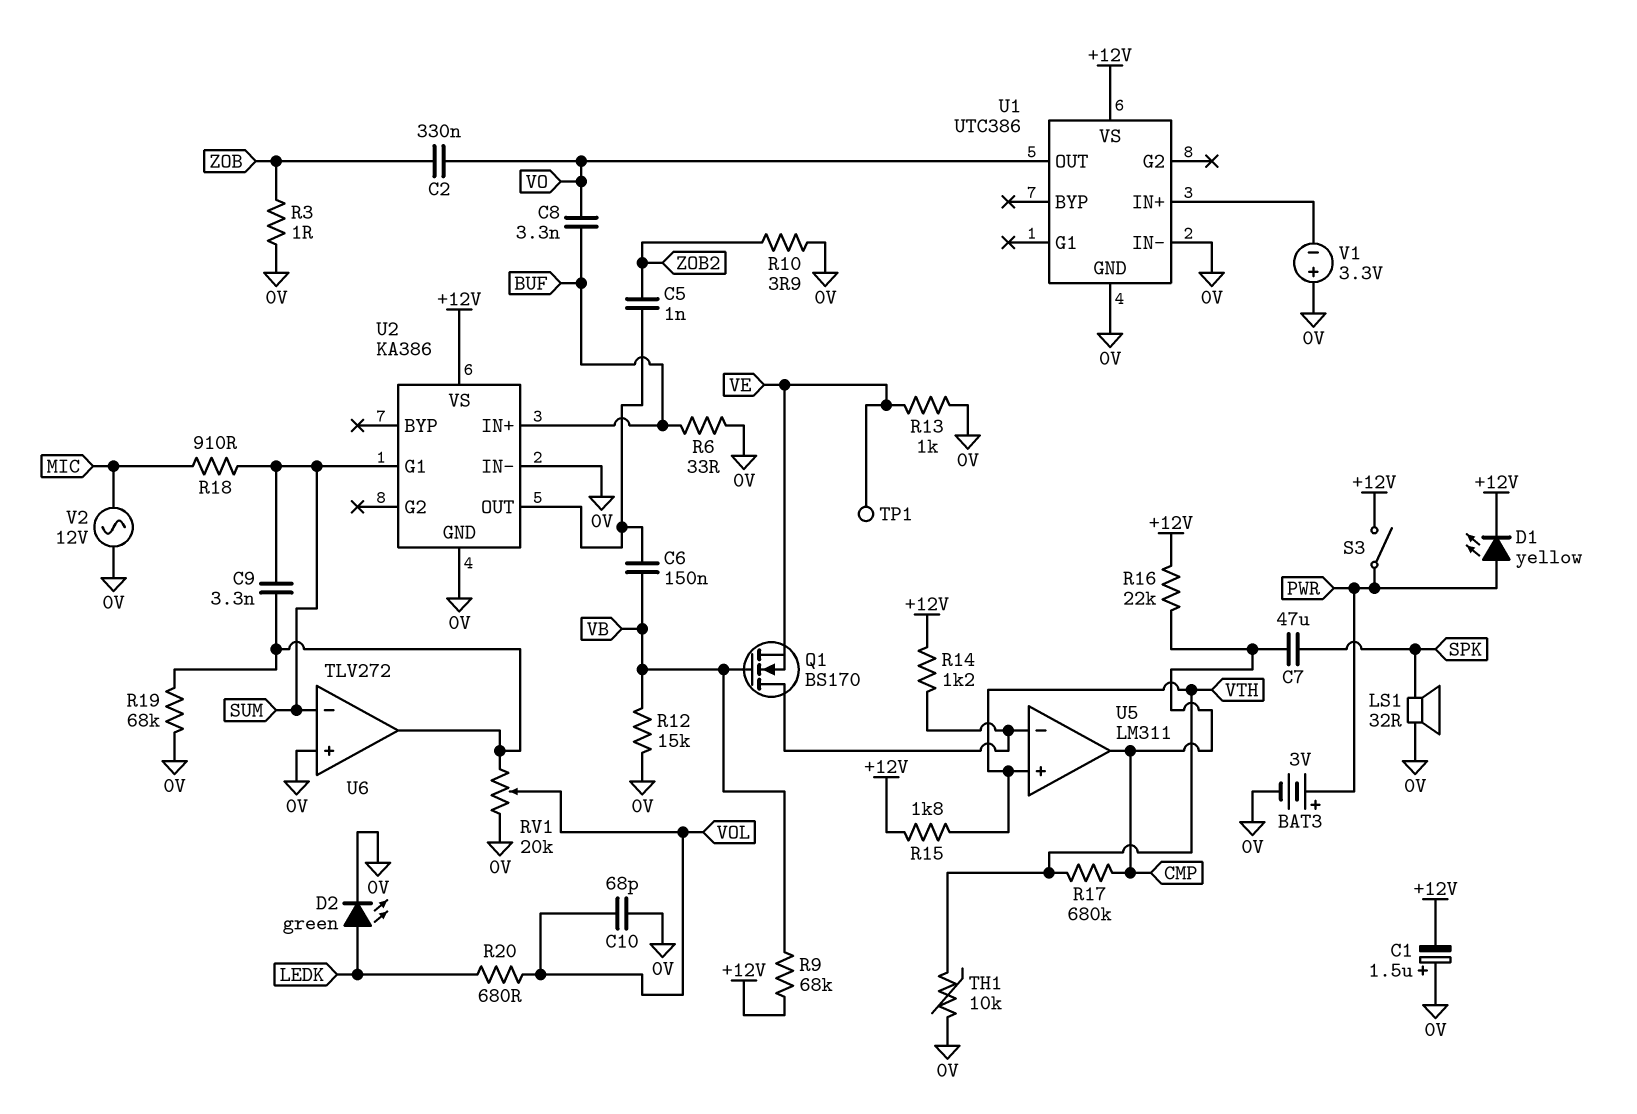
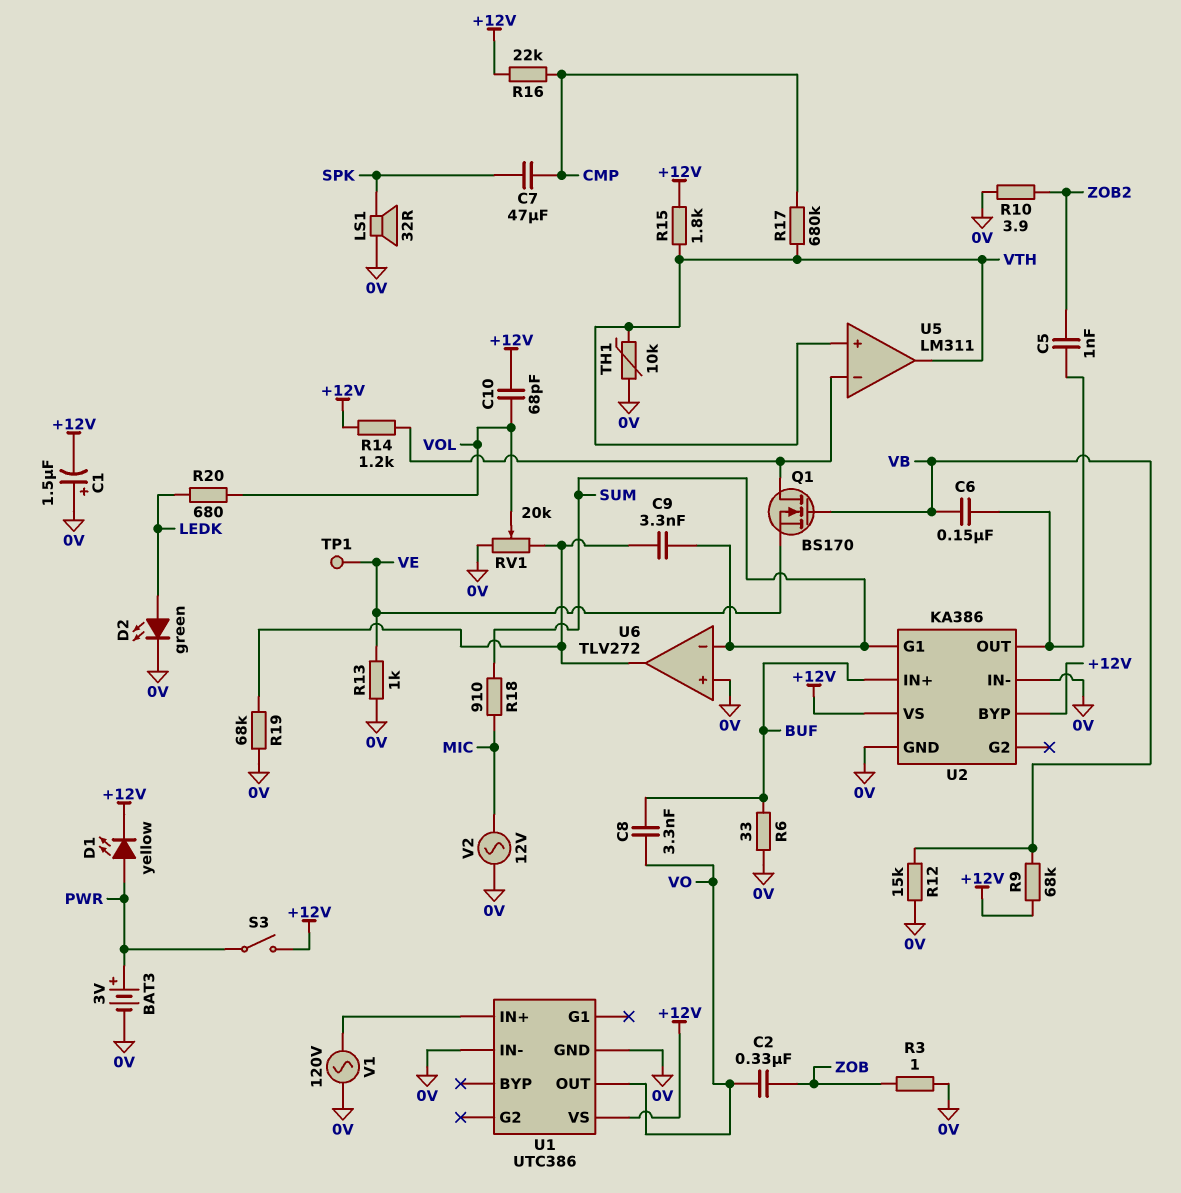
C10: 68pF (0V, VOL) -> 68pF (+12V, VOL)
U2 pin BYP: none -> +12V
U5 pin out: CMP -> VTH
V1: 3.3V (plus 0V, minus U1/IN+) -> AC 120V (0V, U1/IN+)

